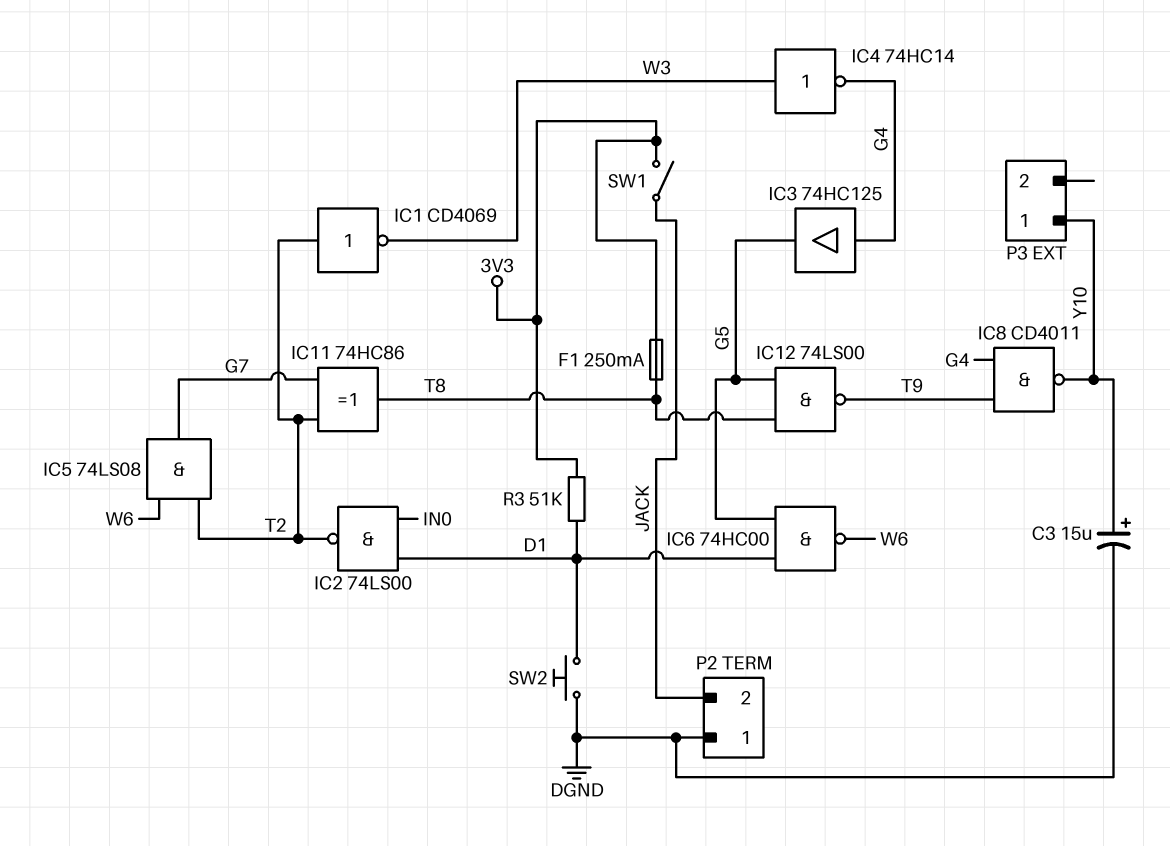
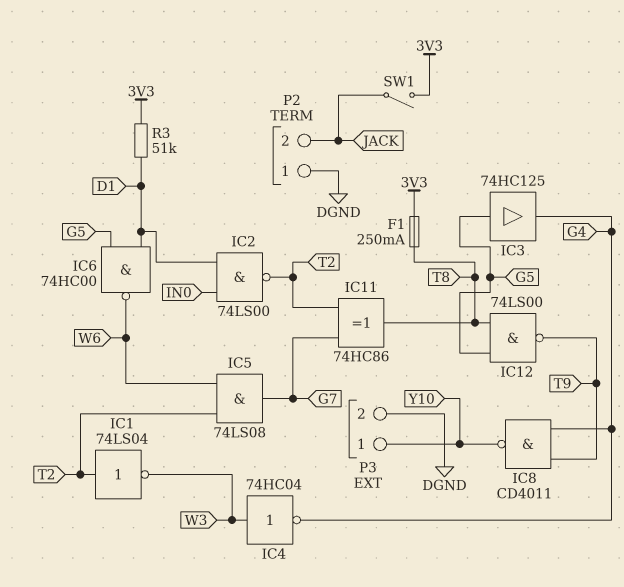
C3: 15uF (plus Y10, minus DGND) -> none
IC1: NOT CD4069 (in T2, out W3) -> NOT 74LS04 (in T2, out W3)
IC3: buffer 74HC125 (in G4, out G5) -> buffer 74HC125 (in G5, out G4)
IC4: NOT 74HC14 (in W3, out G4) -> NOT 74HC04 (in W3, out G4)
P3 pin 2: none -> DGND
SW2: button (D1, DGND) -> none

